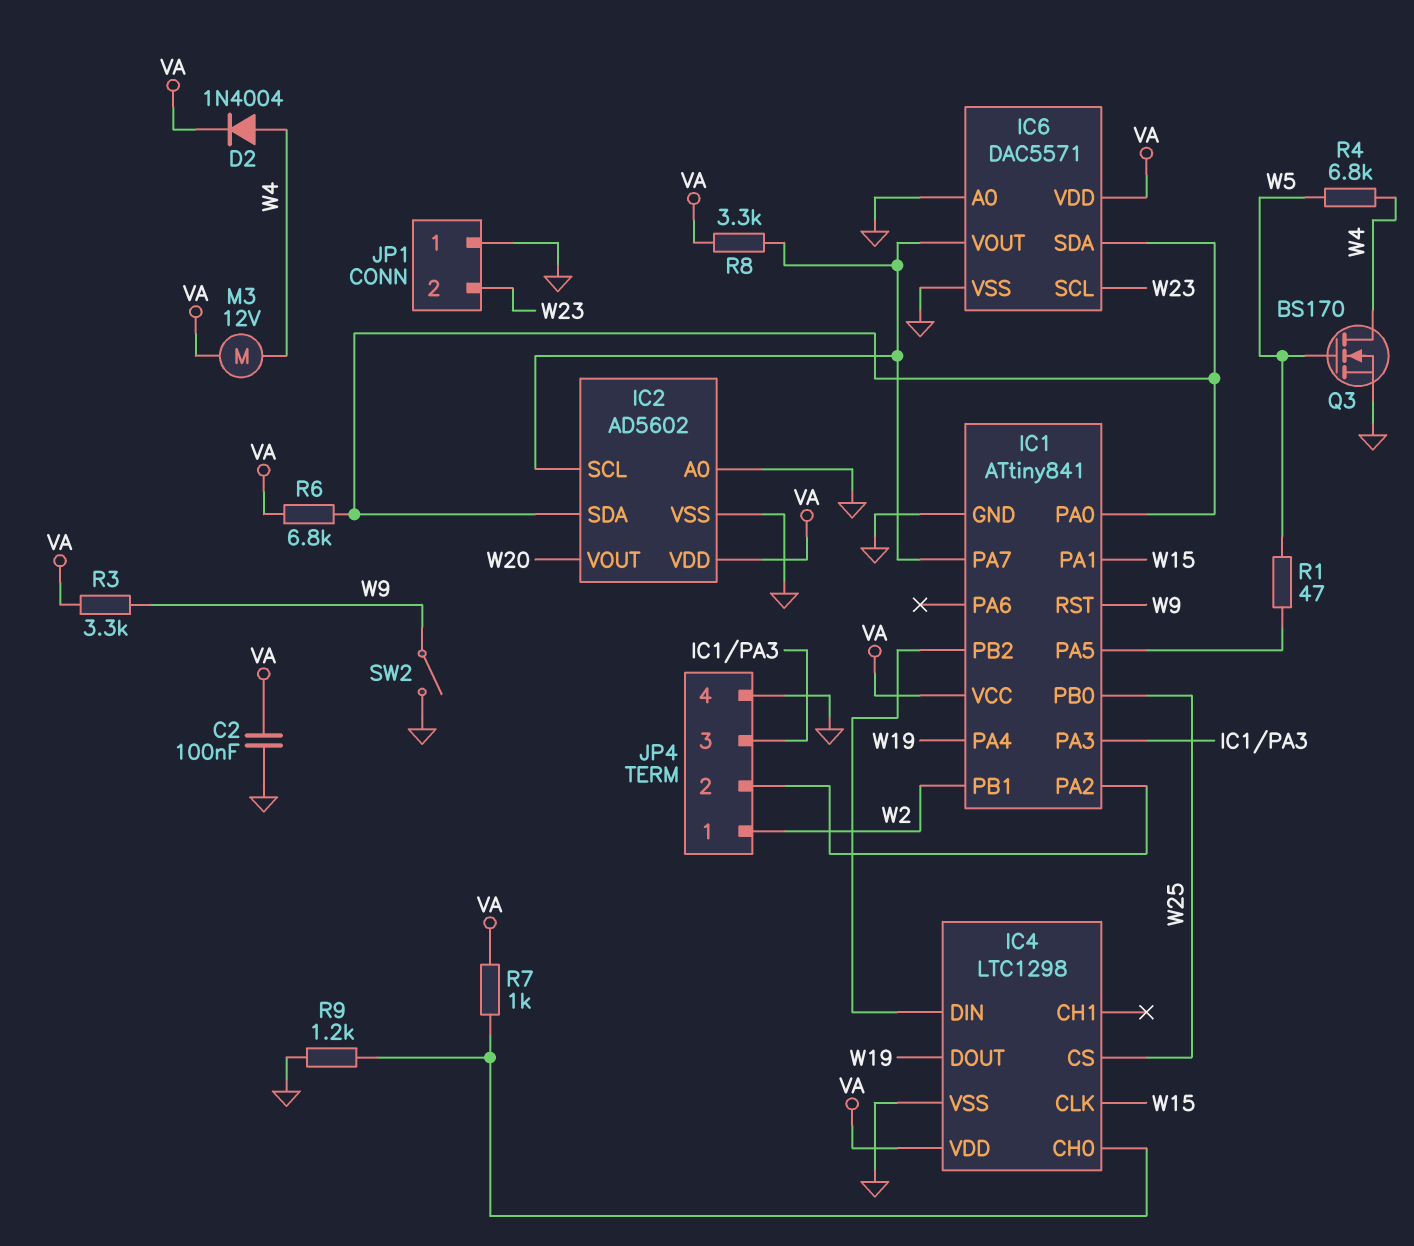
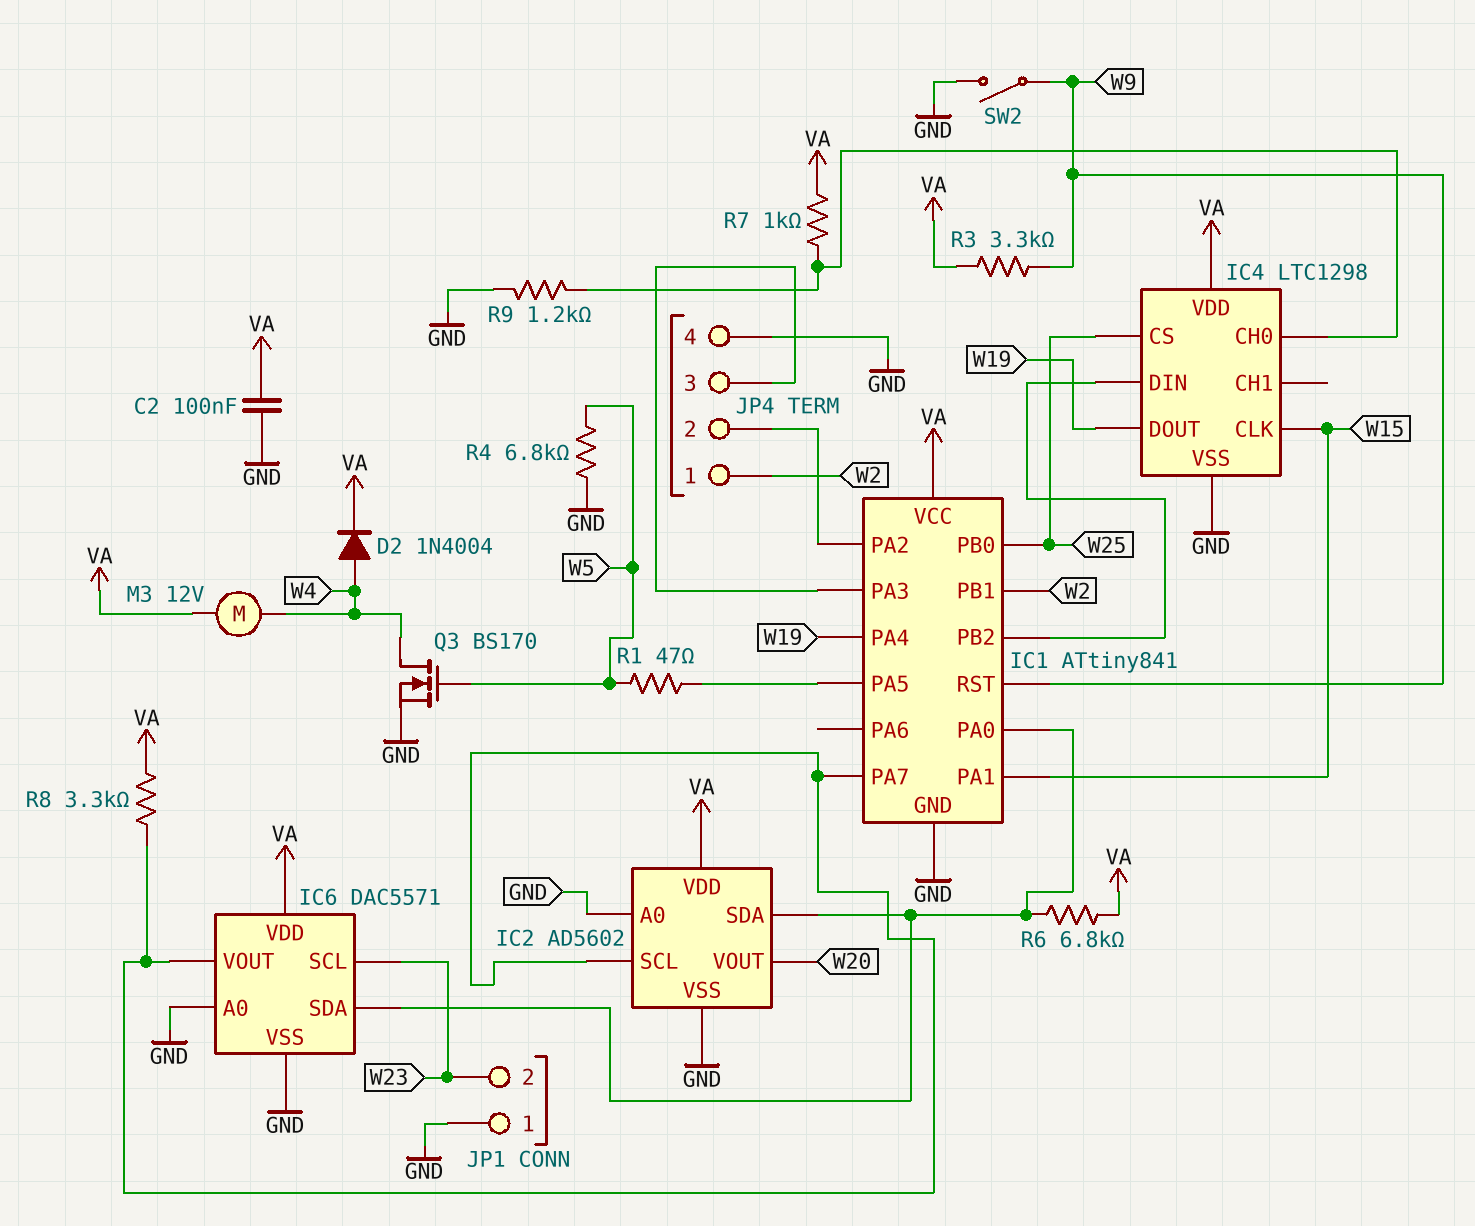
R4: 6.8k (W4, W5) -> 6.8k (GND, W5)

